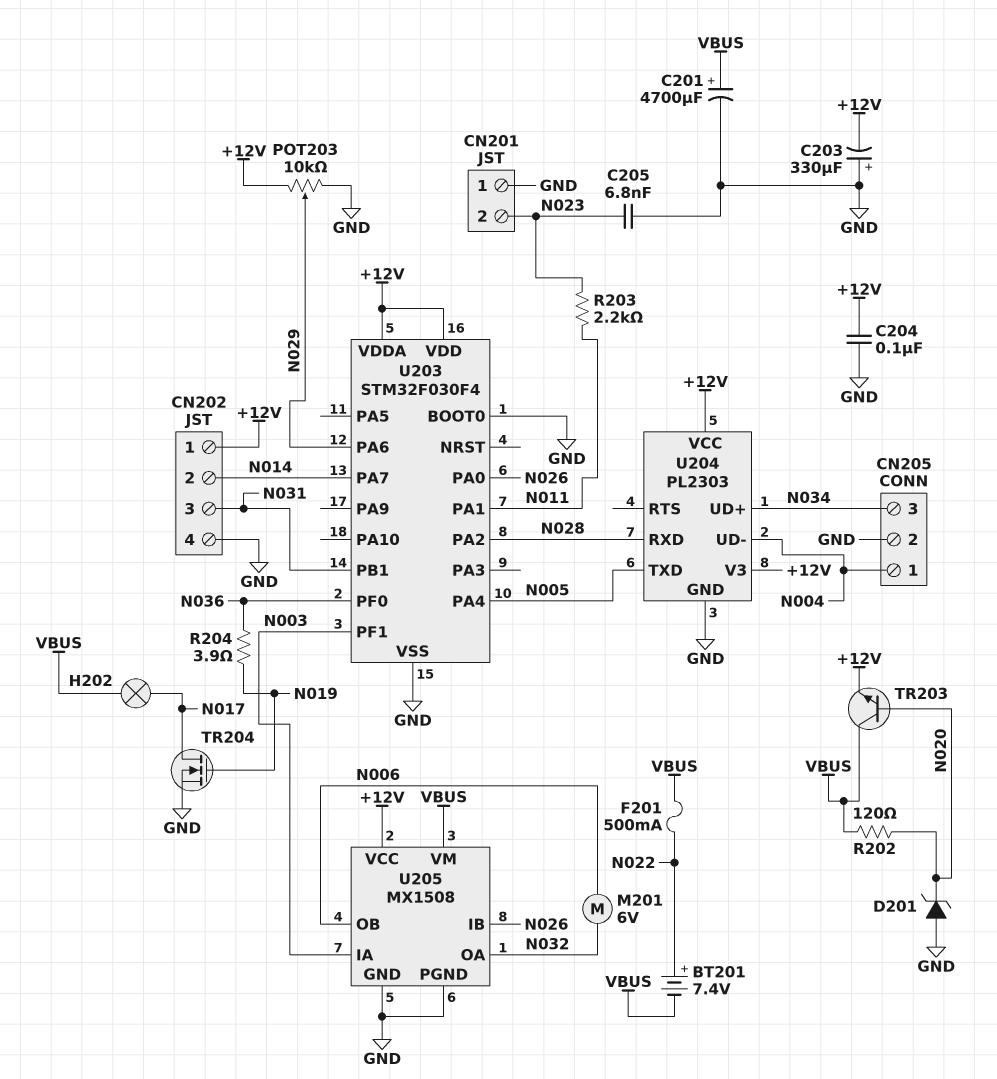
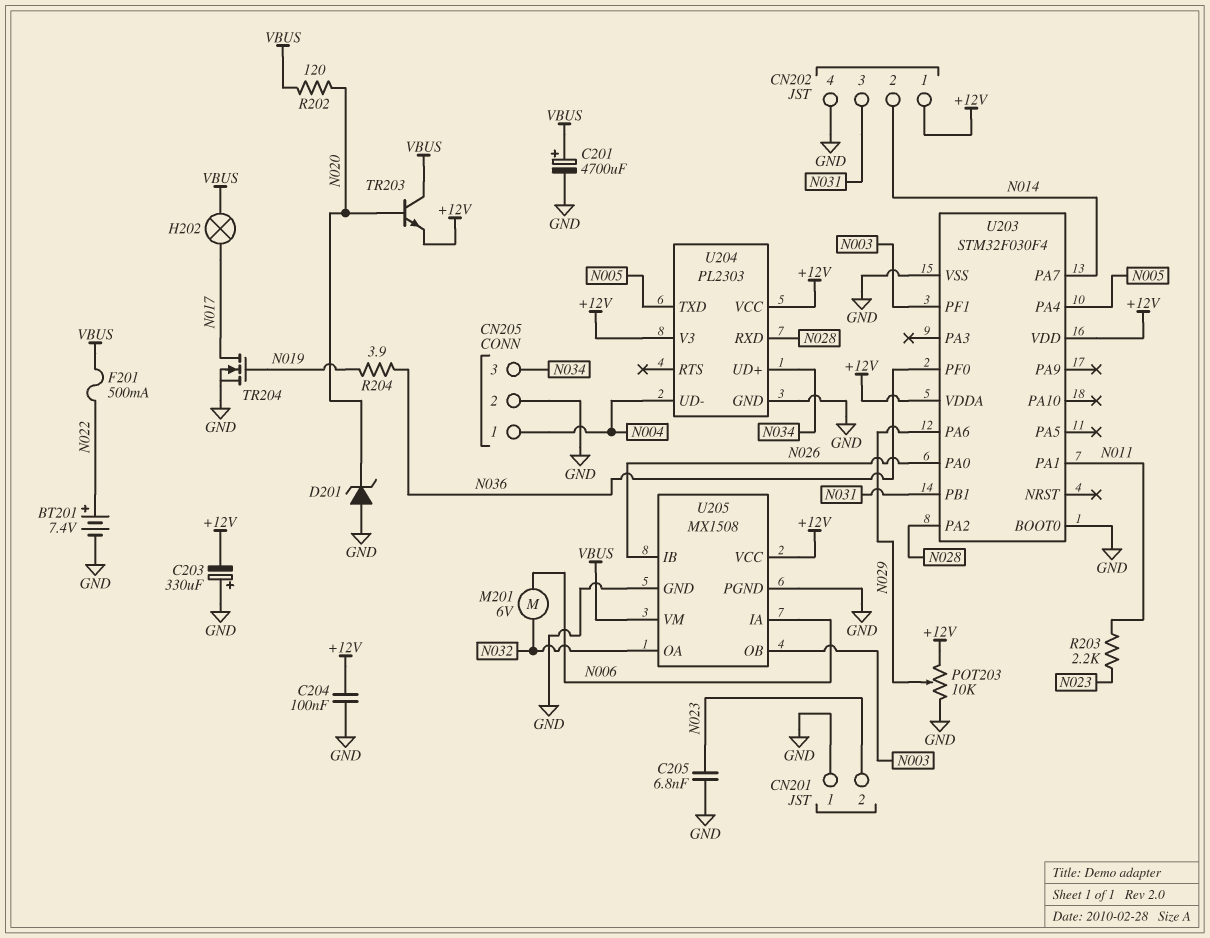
BT201: 7.4V (plus N022, minus VBUS) -> 7.4V (plus N022, minus GND)
U205 pin IA: N003 -> N006
U205 pin OB: N006 -> N003

